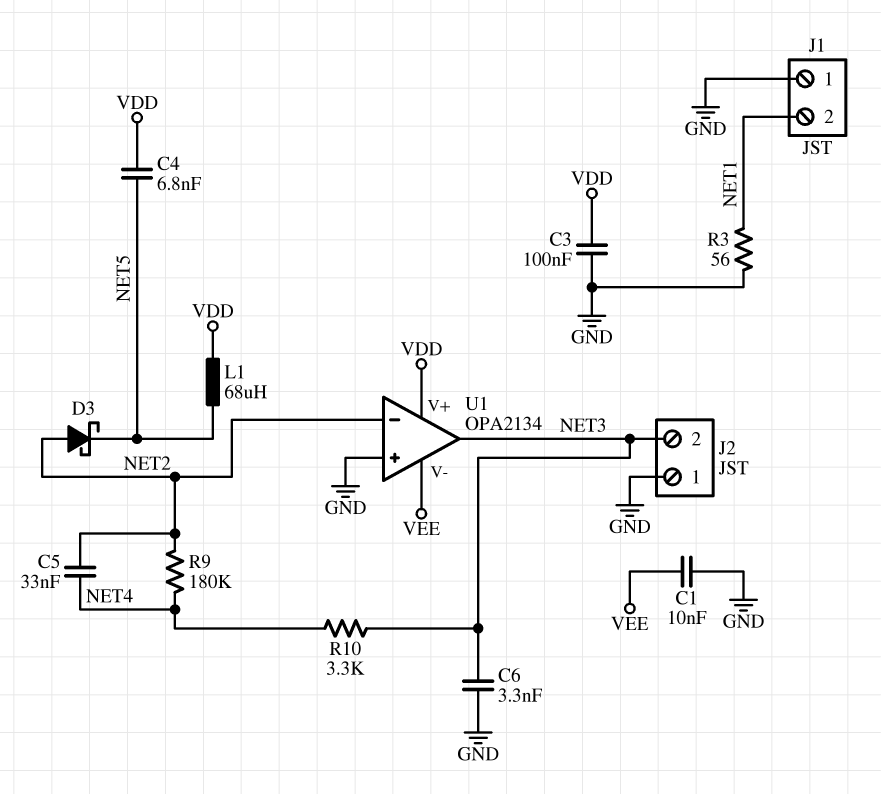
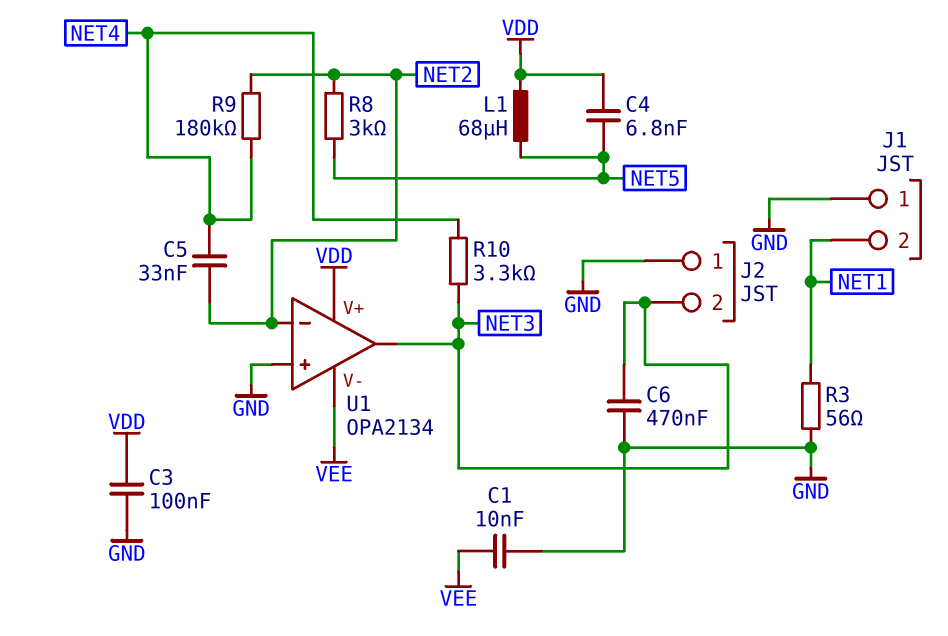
C6: 3.3nF (GND, NET3) -> 470nF (GND, NET3)
D3: schottky (A NET2, K NET5) -> none
R8: none -> 3k (NET2, NET5)

